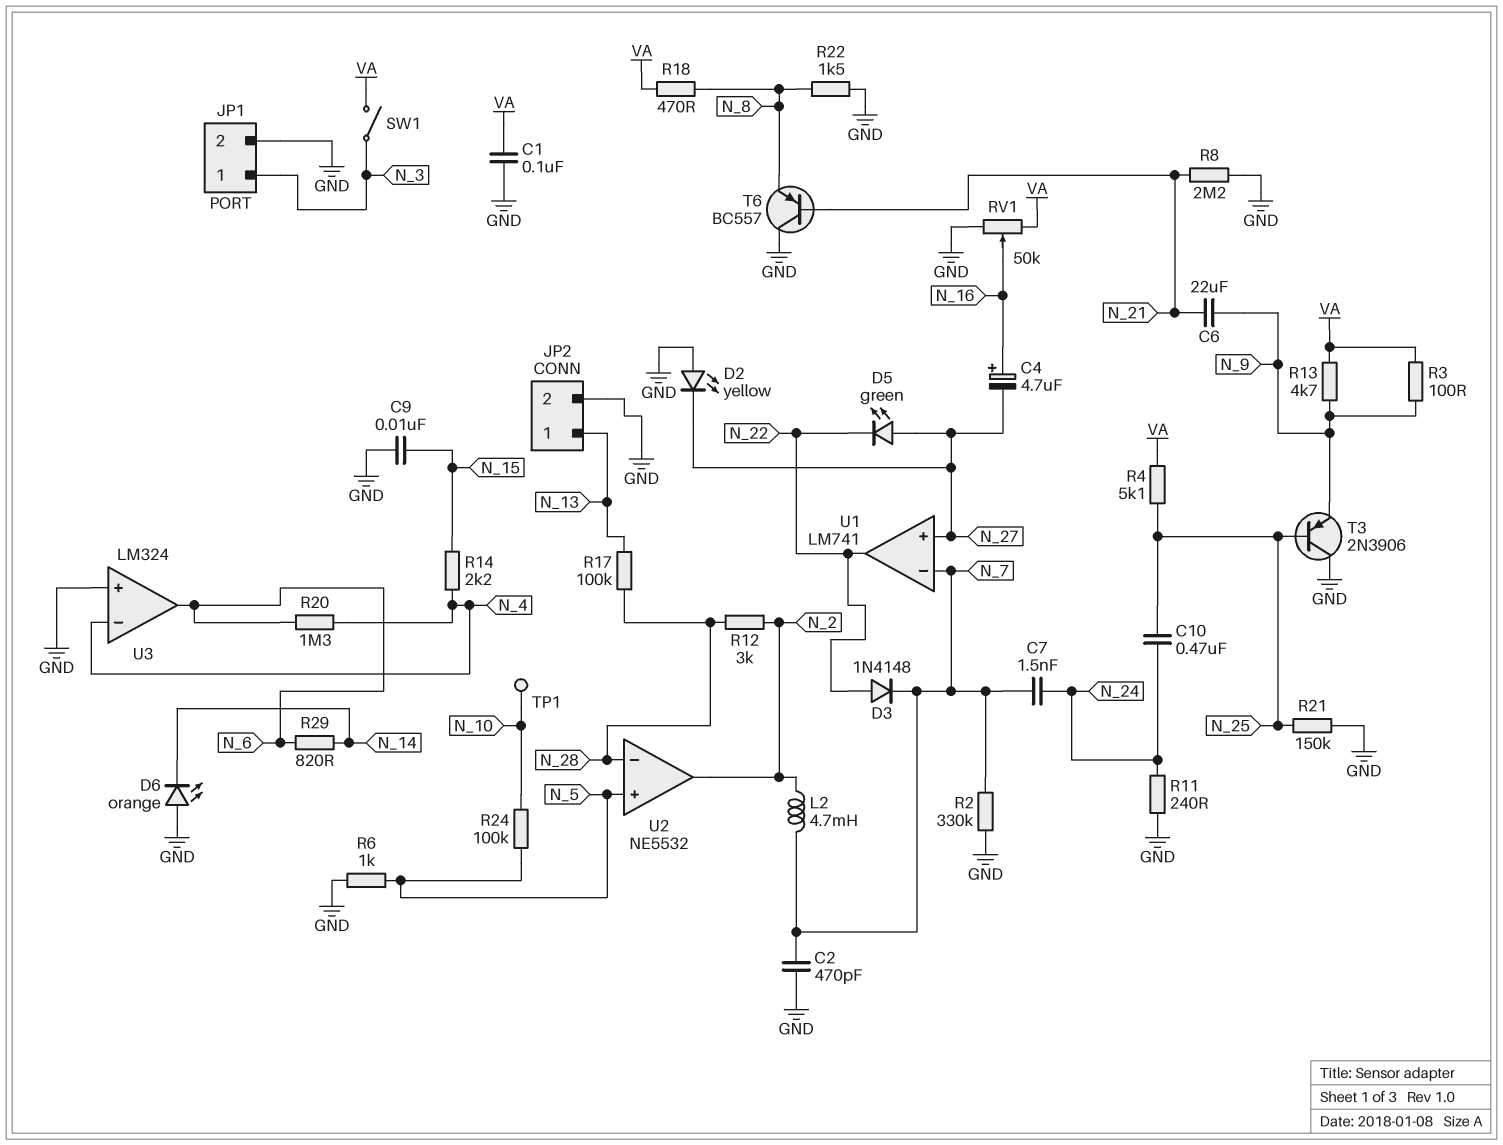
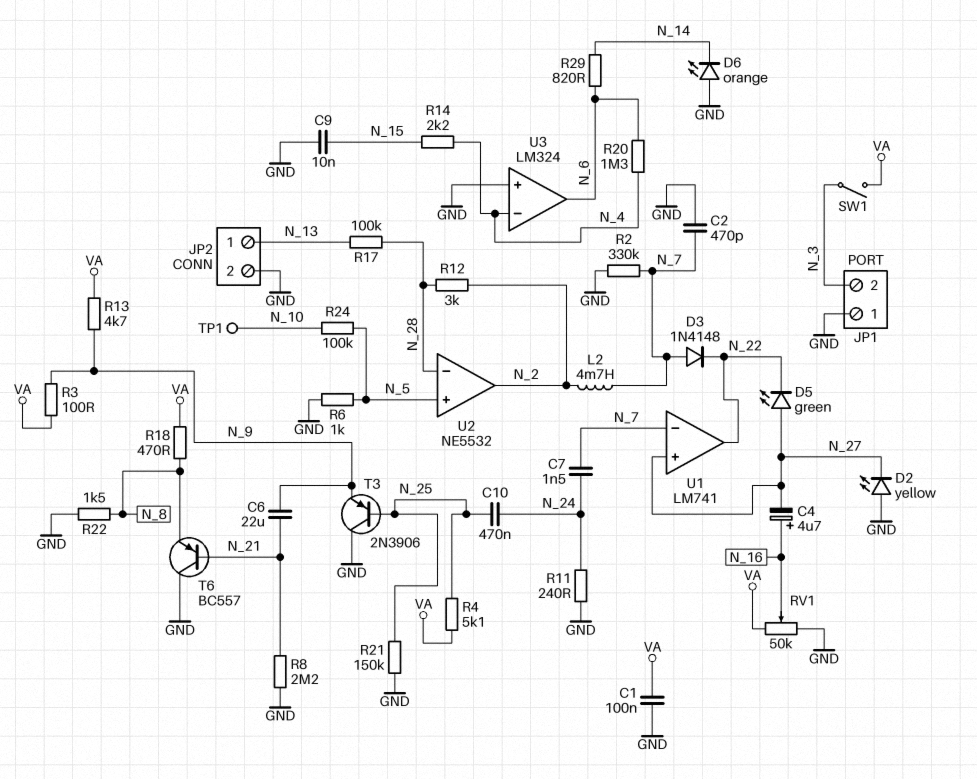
D3: diode 1N4148 (A N_22, K N_7) -> diode 1N4148 (A N_7, K N_22)
JP1 pin 1: N_3 -> GND
JP1 pin 2: GND -> N_3

